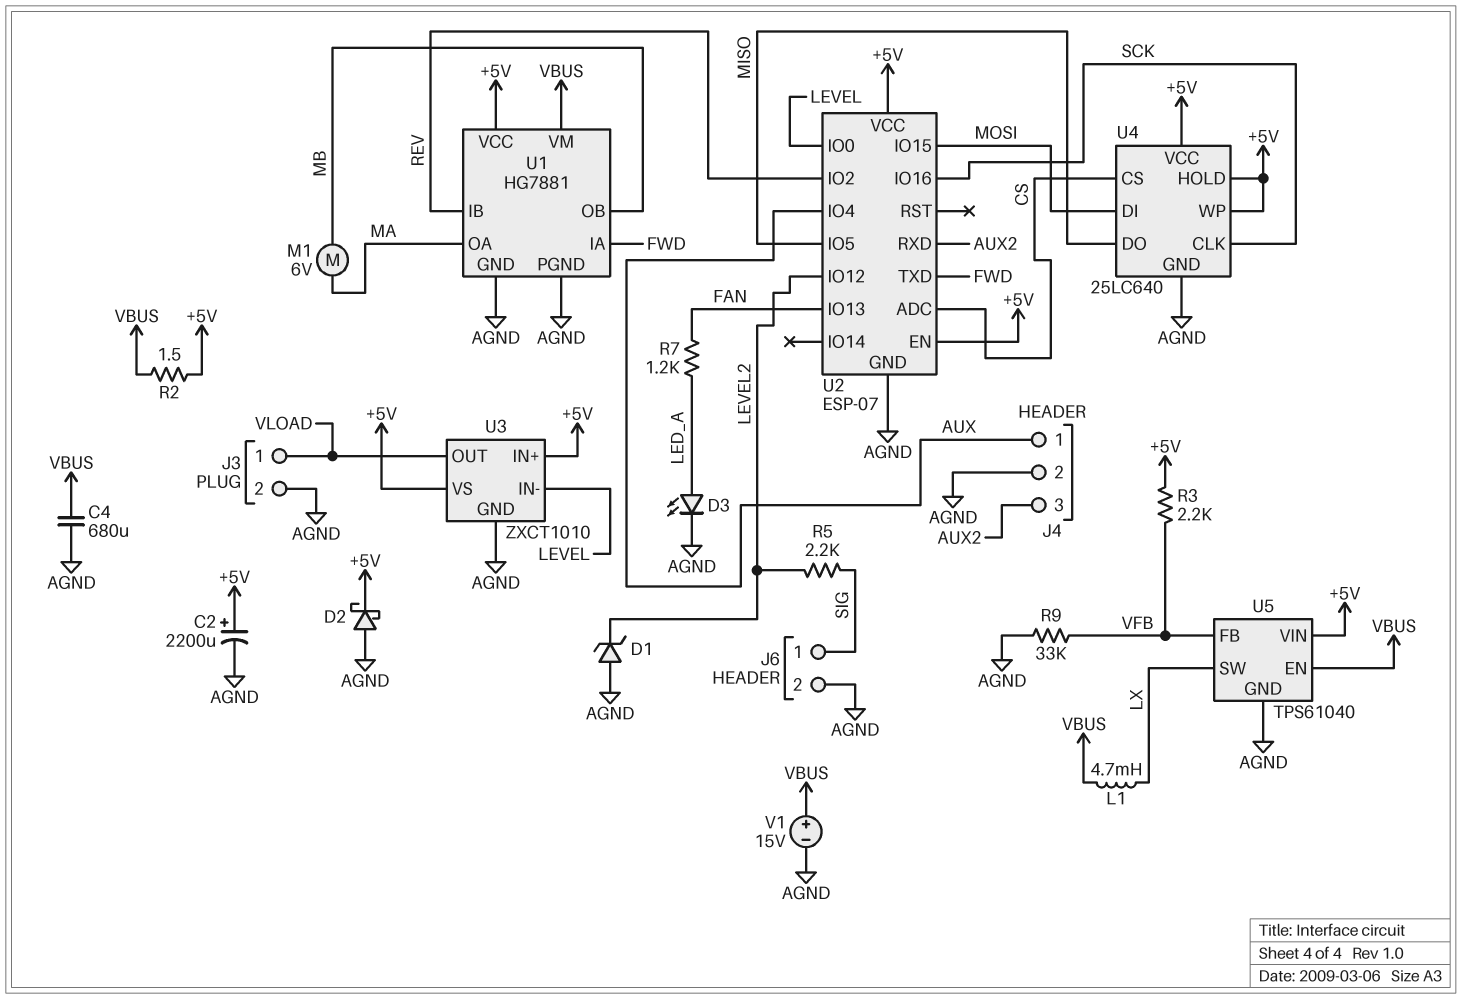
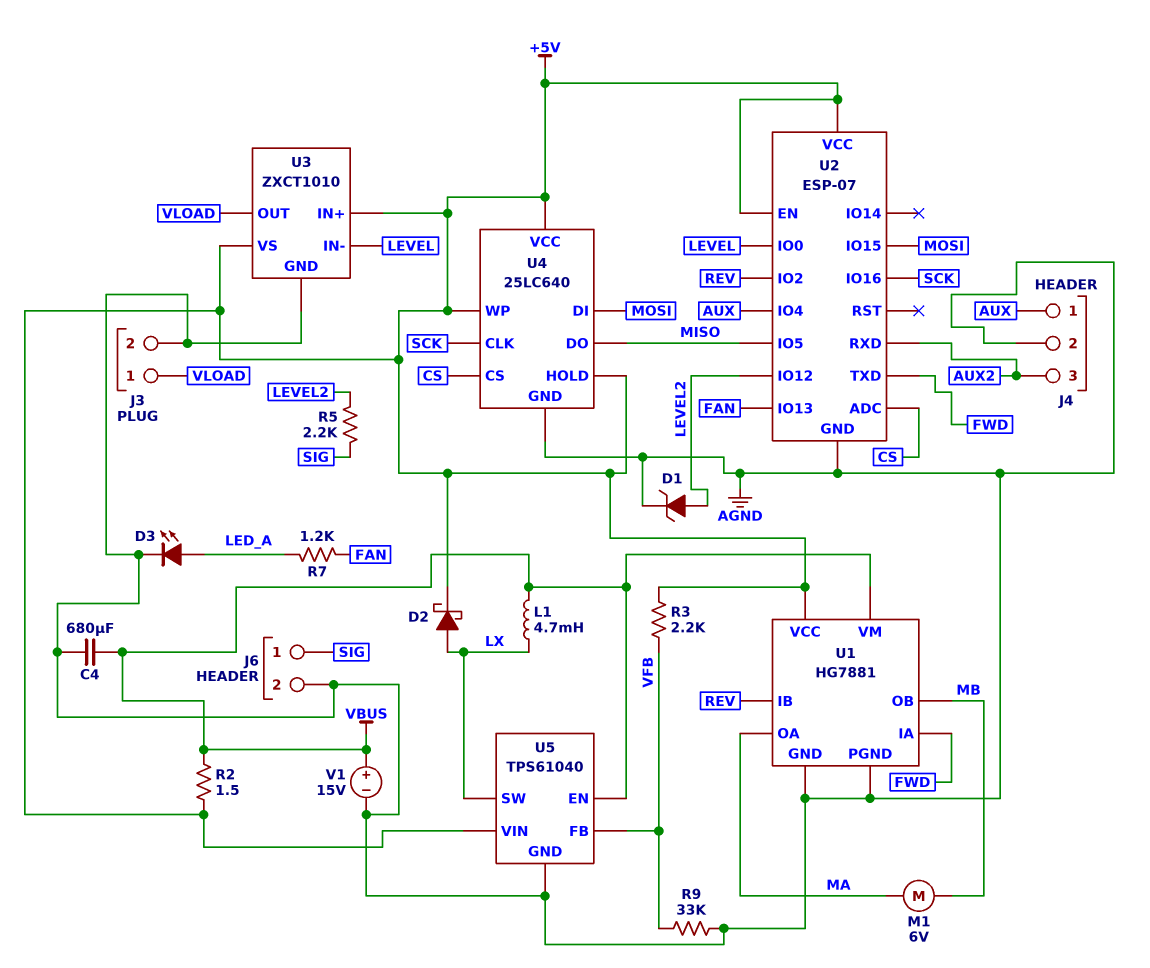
C2: 2200uF (plus +5V, minus AGND) -> none
D1: zener (A AGND, K LEVEL2) -> zener (A LEVEL2, K AGND)
D2: schottky (A AGND, K +5V) -> schottky (A LX, K +5V)

